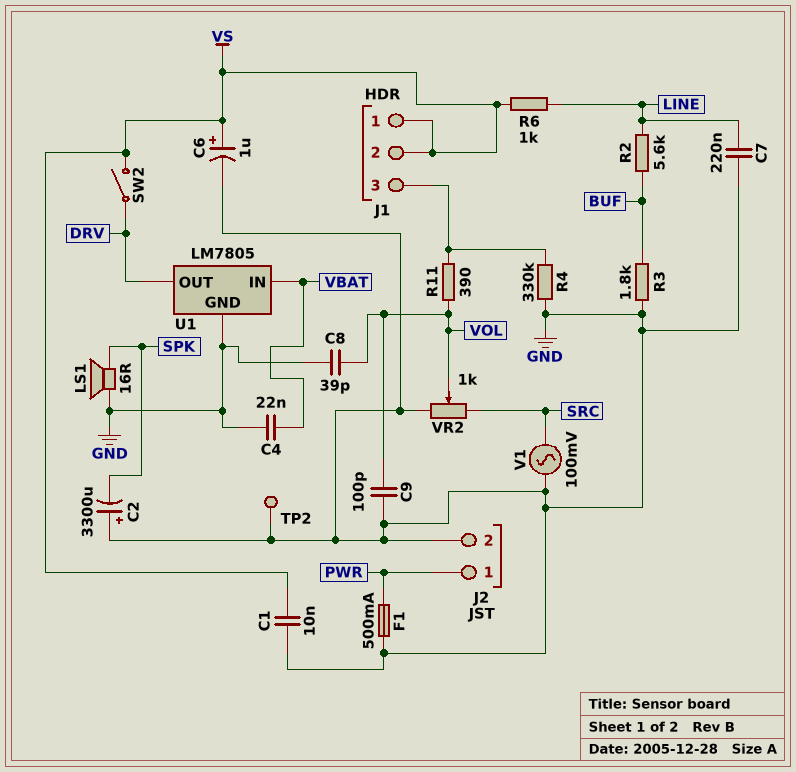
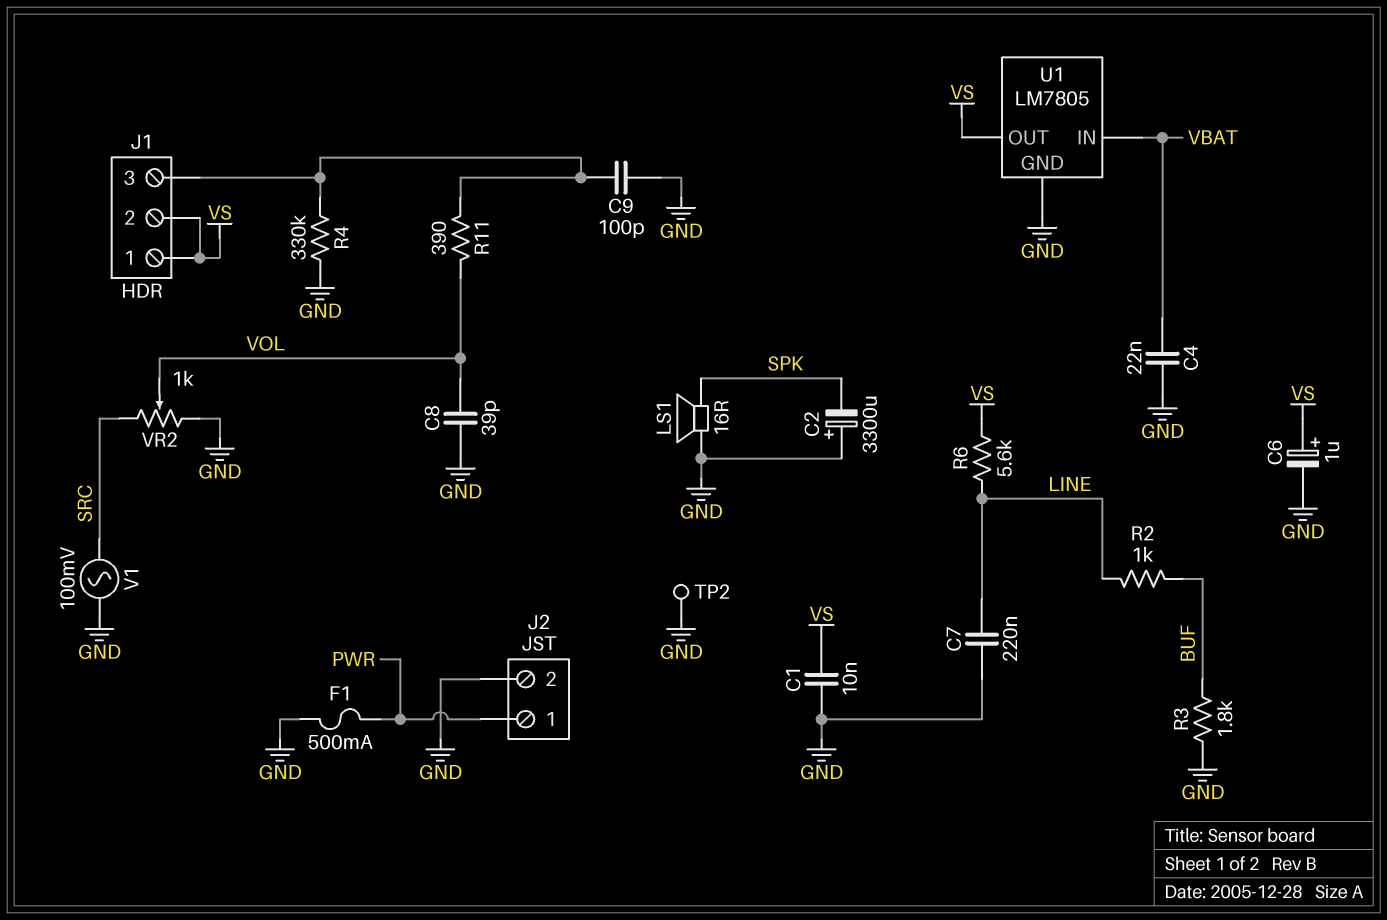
C9: 100pF (GND, VOL) -> 100pF (GND, J1/3)
R2: 5.6k (BUF, LINE) -> 1k (BUF, LINE)
R6: 1k (LINE, VS) -> 5.6k (LINE, VS)
SW2: switch (DRV, VS) -> none
U1 pin OUT: DRV -> VS

